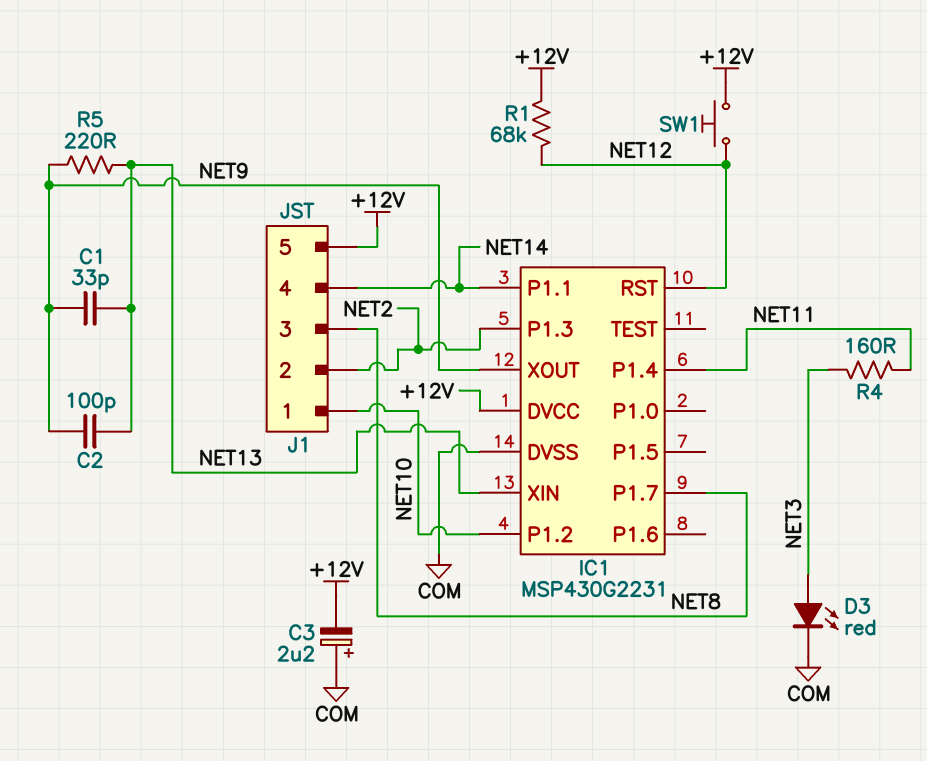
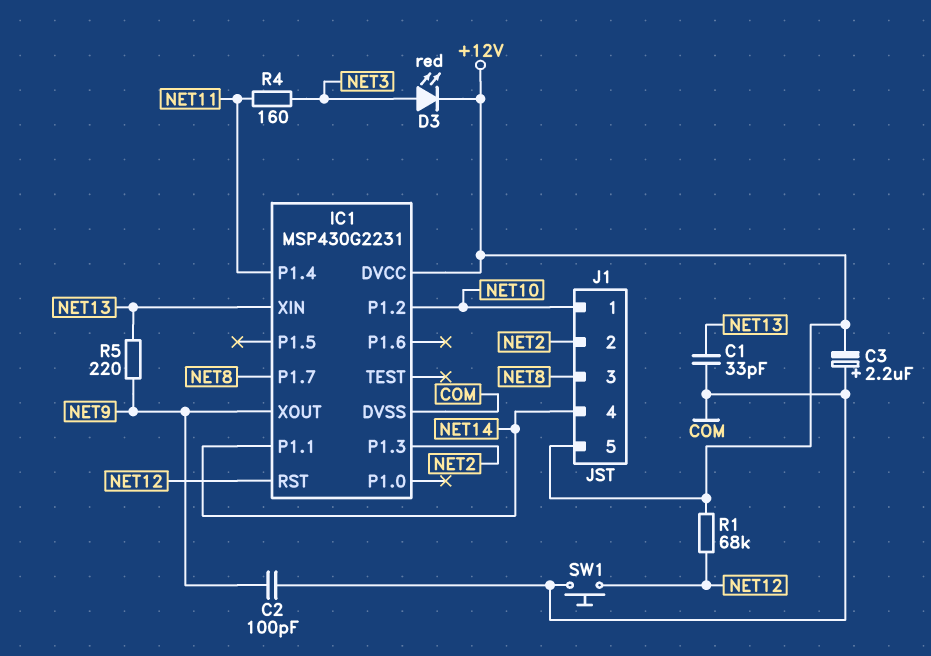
C1: 33pF (NET9, NET13) -> 33pF (COM, NET13)
C2: 100pF (NET9, NET13) -> 100pF (COM, NET9)
D3: LED red (A NET3, K COM) -> LED red (A NET3, K +12V)
SW1: button (+12V, NET12) -> button (COM, NET12)

